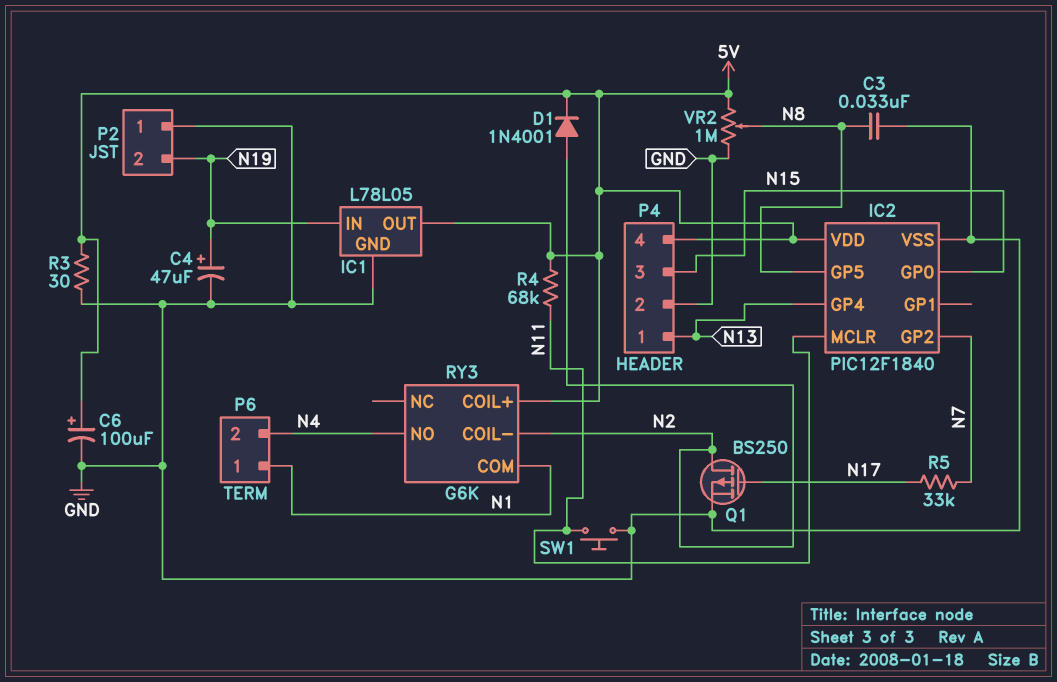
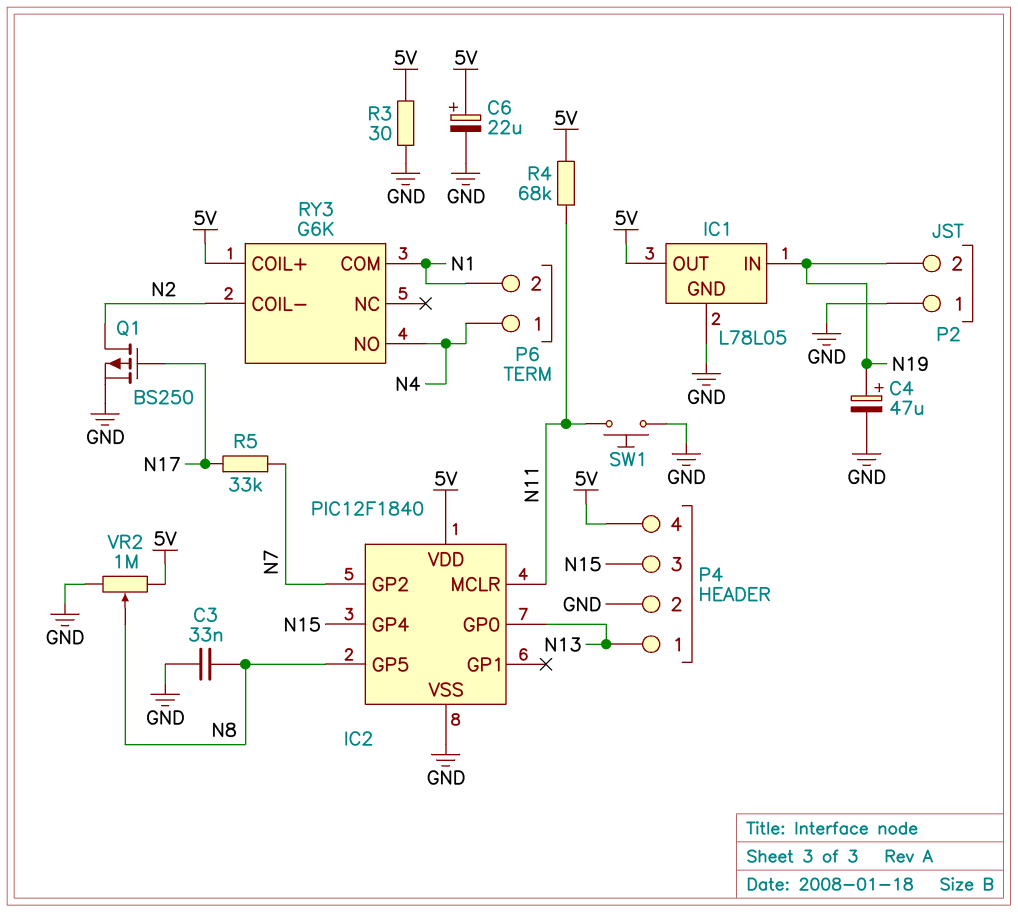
C6: 100uF (plus 5V, minus GND) -> 22uF (plus 5V, minus GND)
D1: diode 1N4001 (A N2, K 5V) -> none
IC2 pin GP0: N15 -> N13
IC2 pin GP4: N13 -> N15
P6 pin 1: N1 -> N4
P6 pin 2: N4 -> N1

